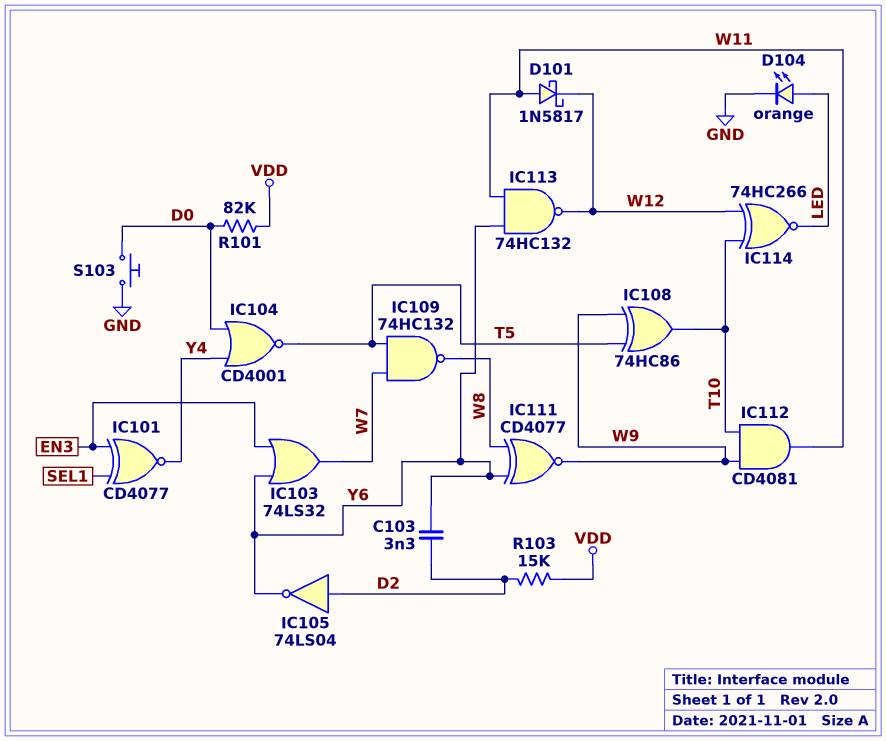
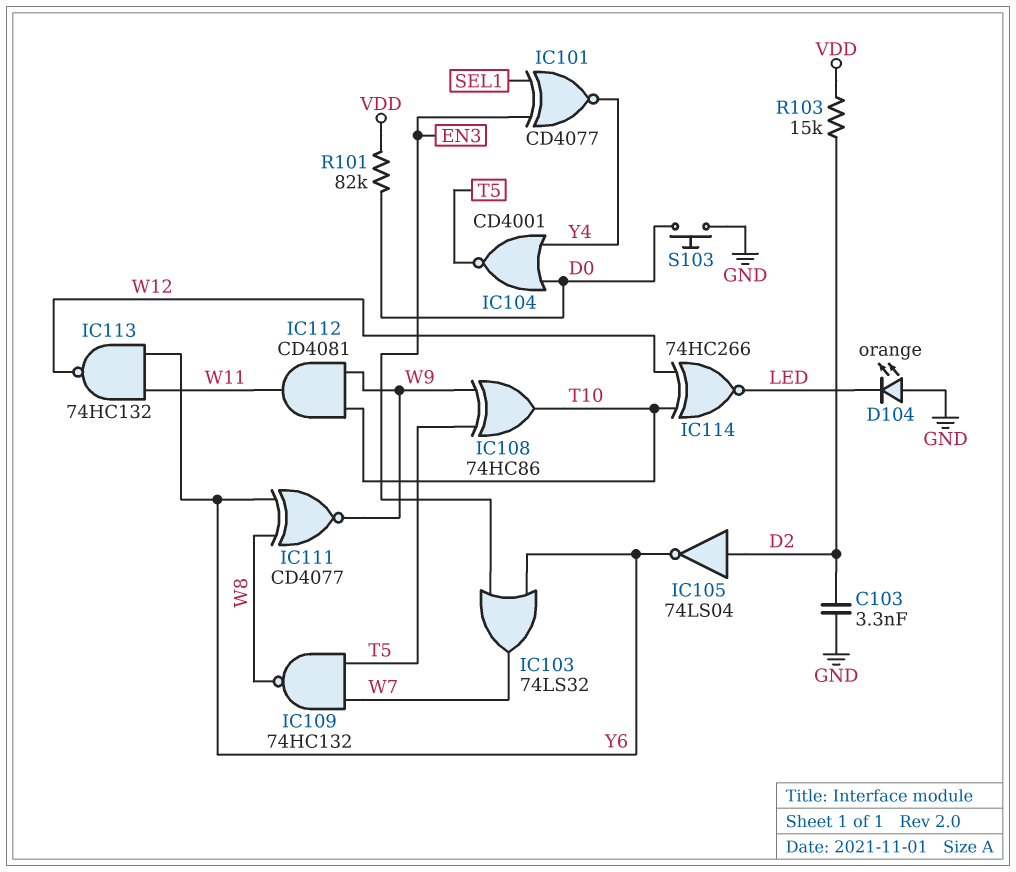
C103: 3.3nF (D2, Y6) -> 3.3nF (D2, GND)
D101: schottky 1N5817 (A W11, K W12) -> none
D104: LED orange (A LED, K GND) -> LED orange (A GND, K LED)

